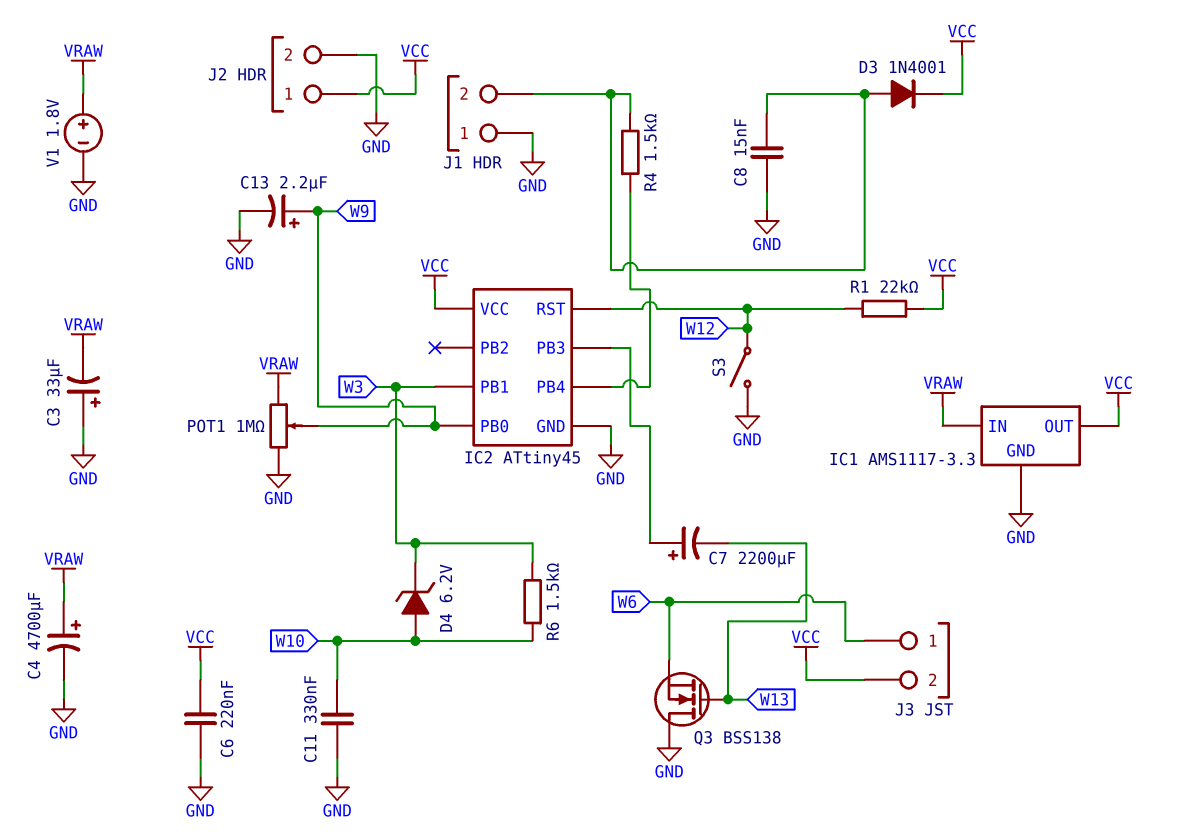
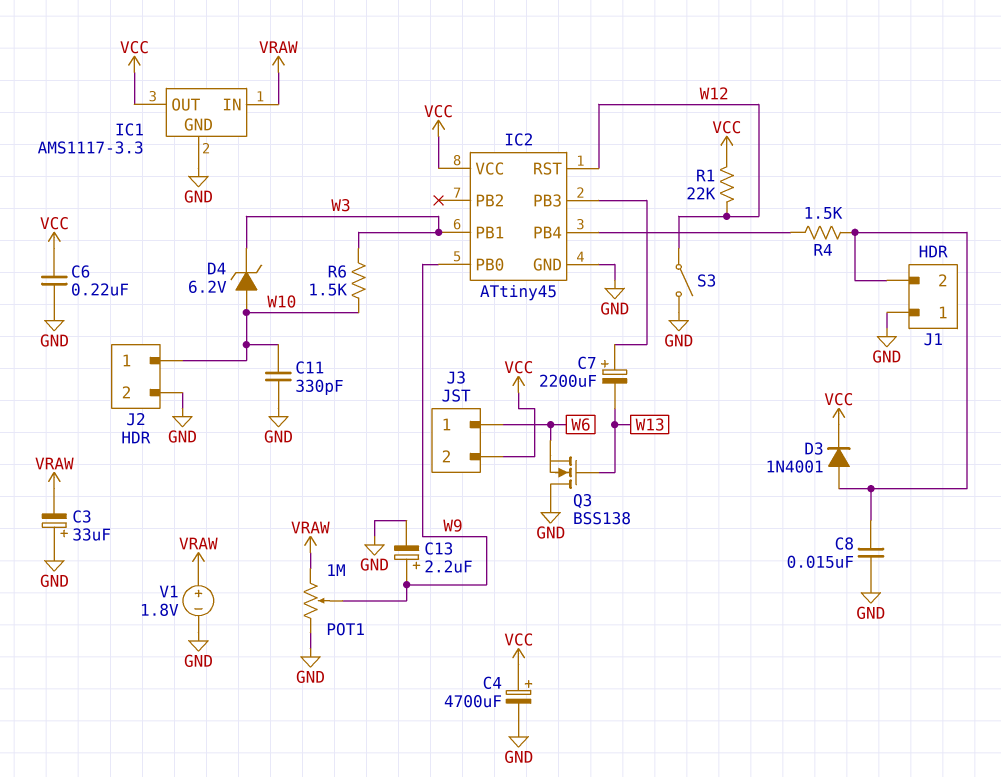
C4: 4700uF (plus VRAW, minus GND) -> 4700uF (plus VCC, minus GND)
C11: 330nF (GND, W10) -> 330pF (GND, W10)
J2 pin 1: VCC -> W10

